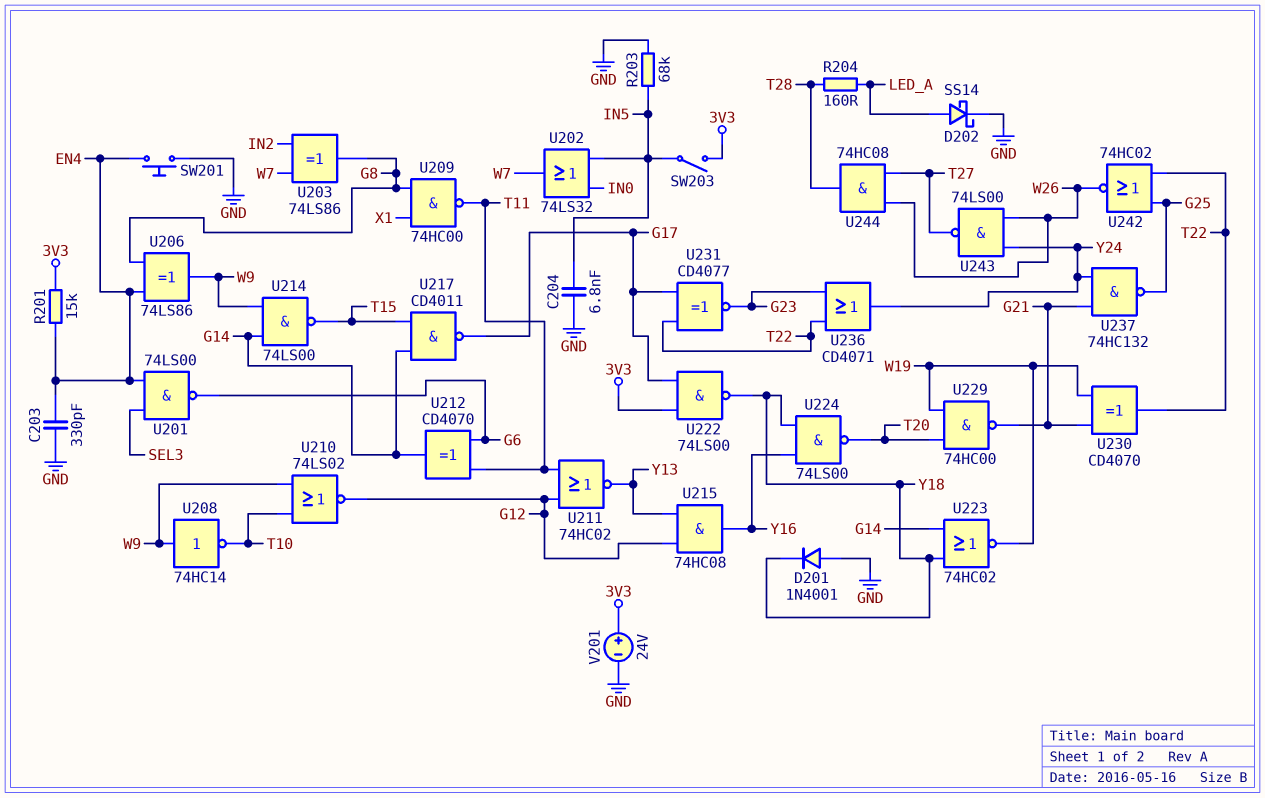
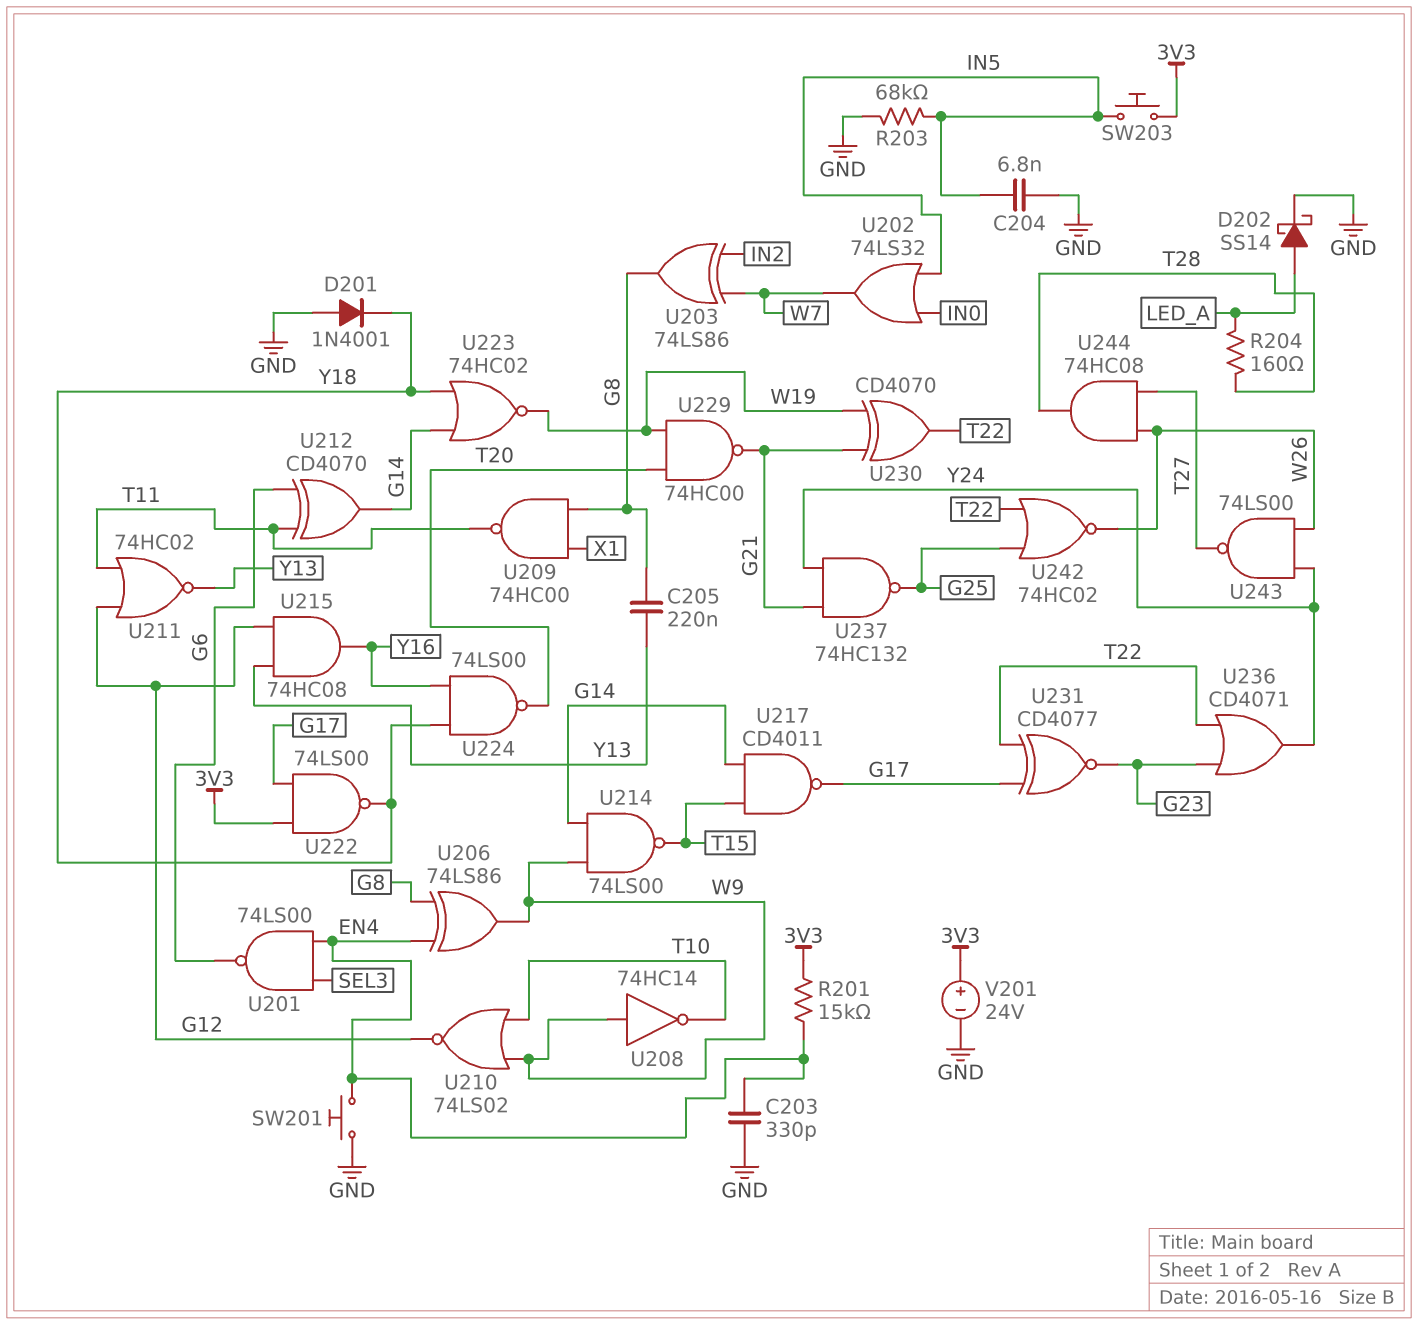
C205: none -> 220nF (G8, Y13)
SW203: switch (3V3, IN5) -> button (3V3, IN5)

